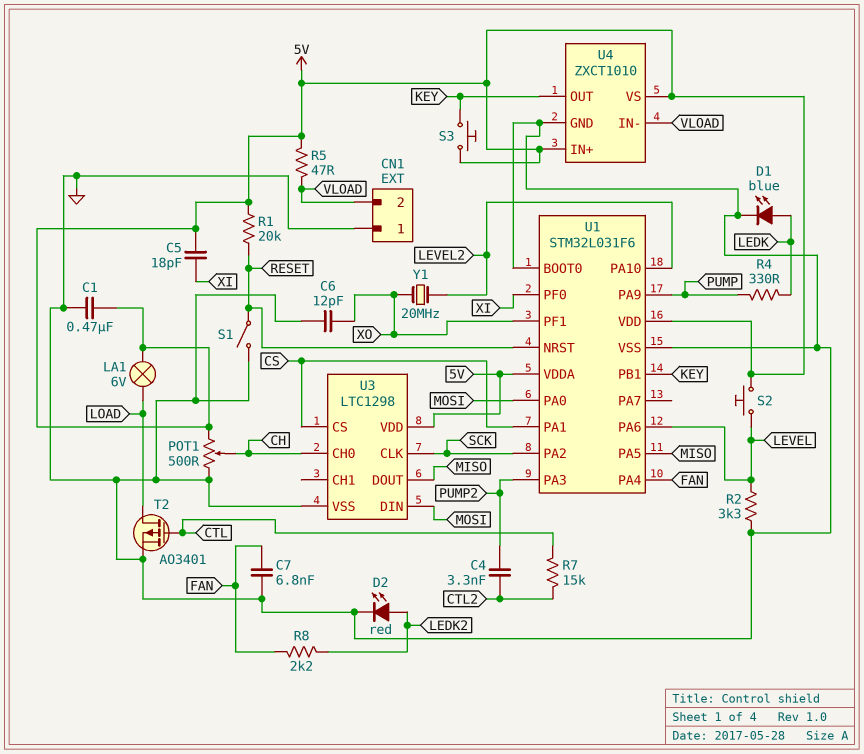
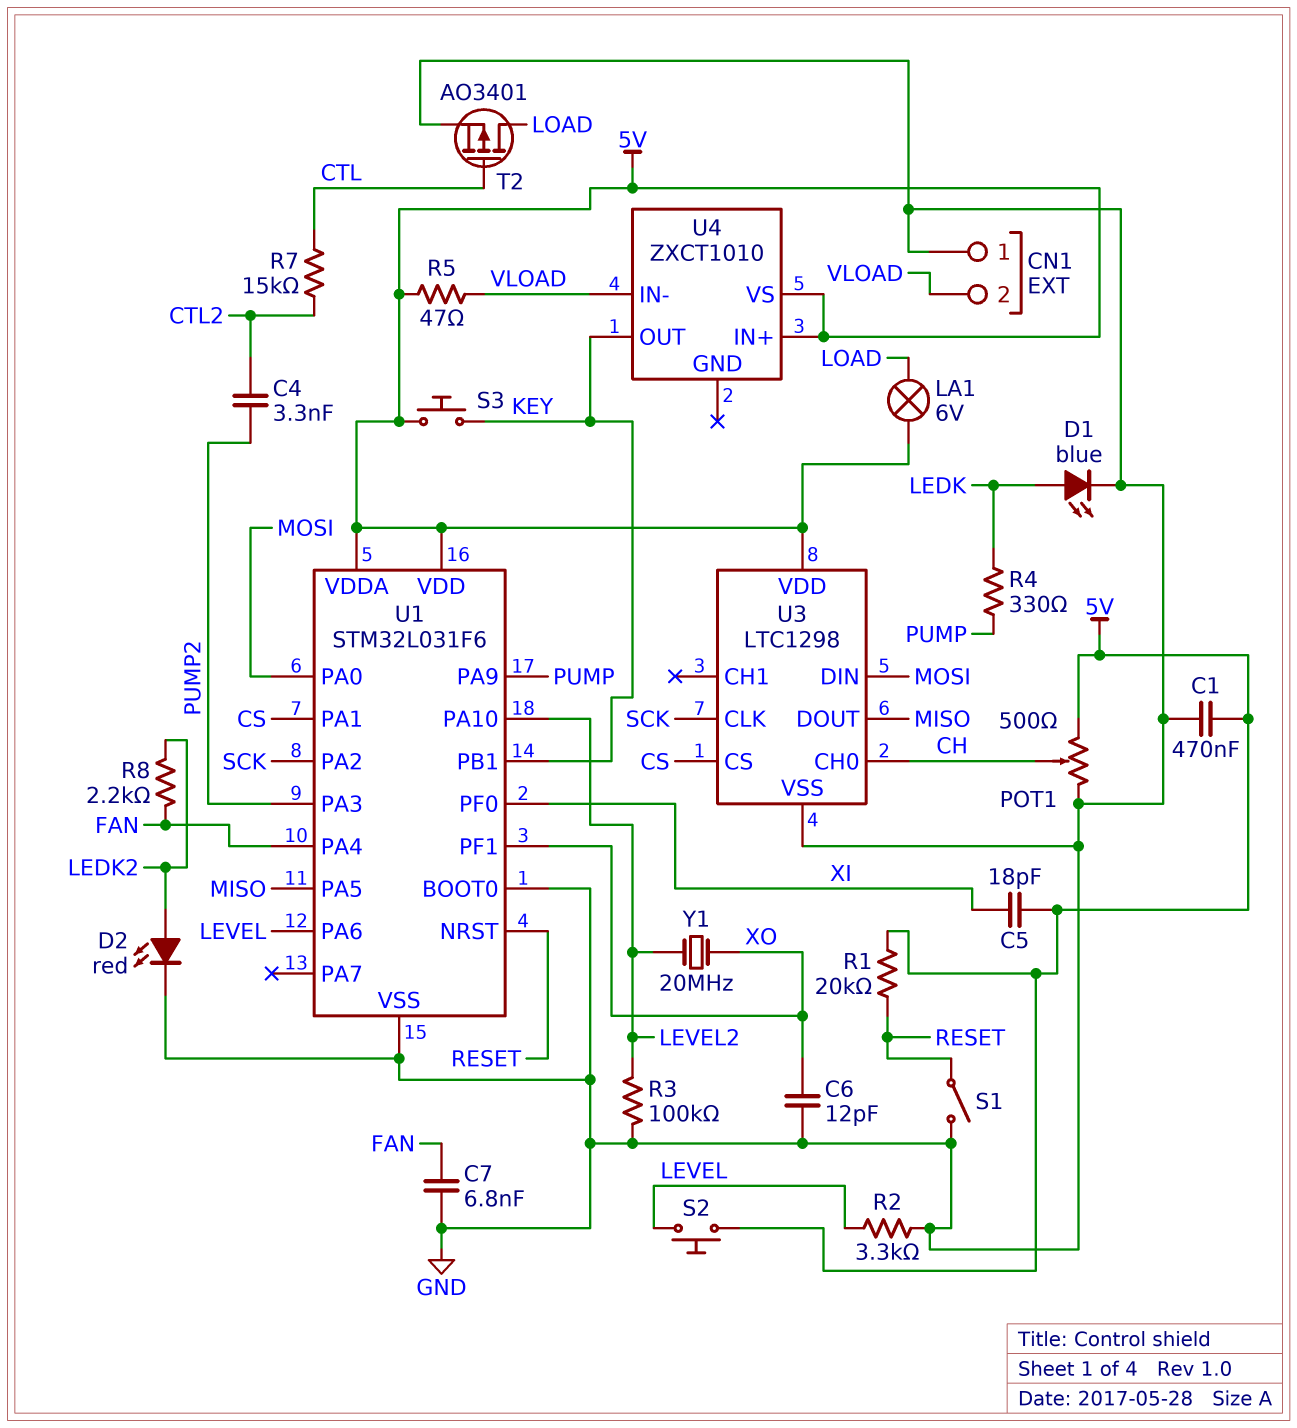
R3: none -> 100k (GND, LEVEL2)
U4 pin GND: GND -> none

